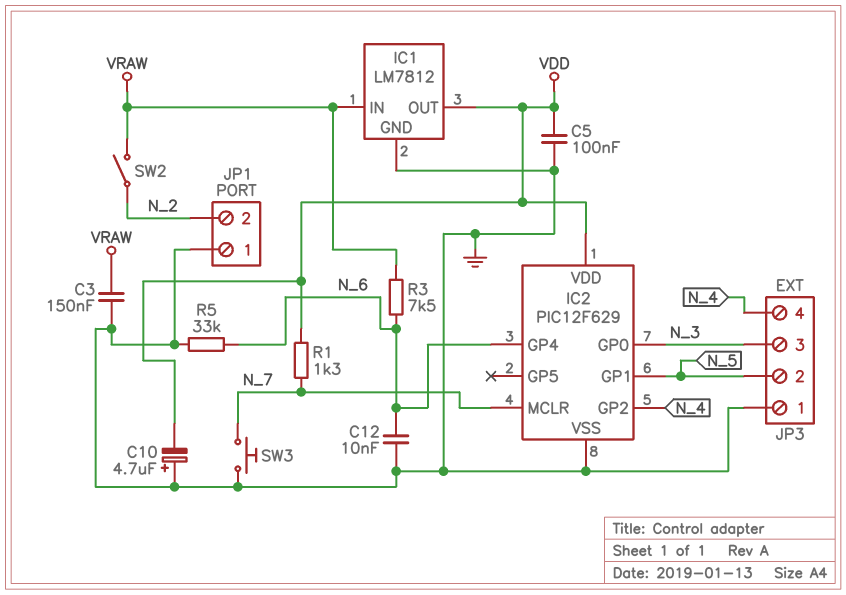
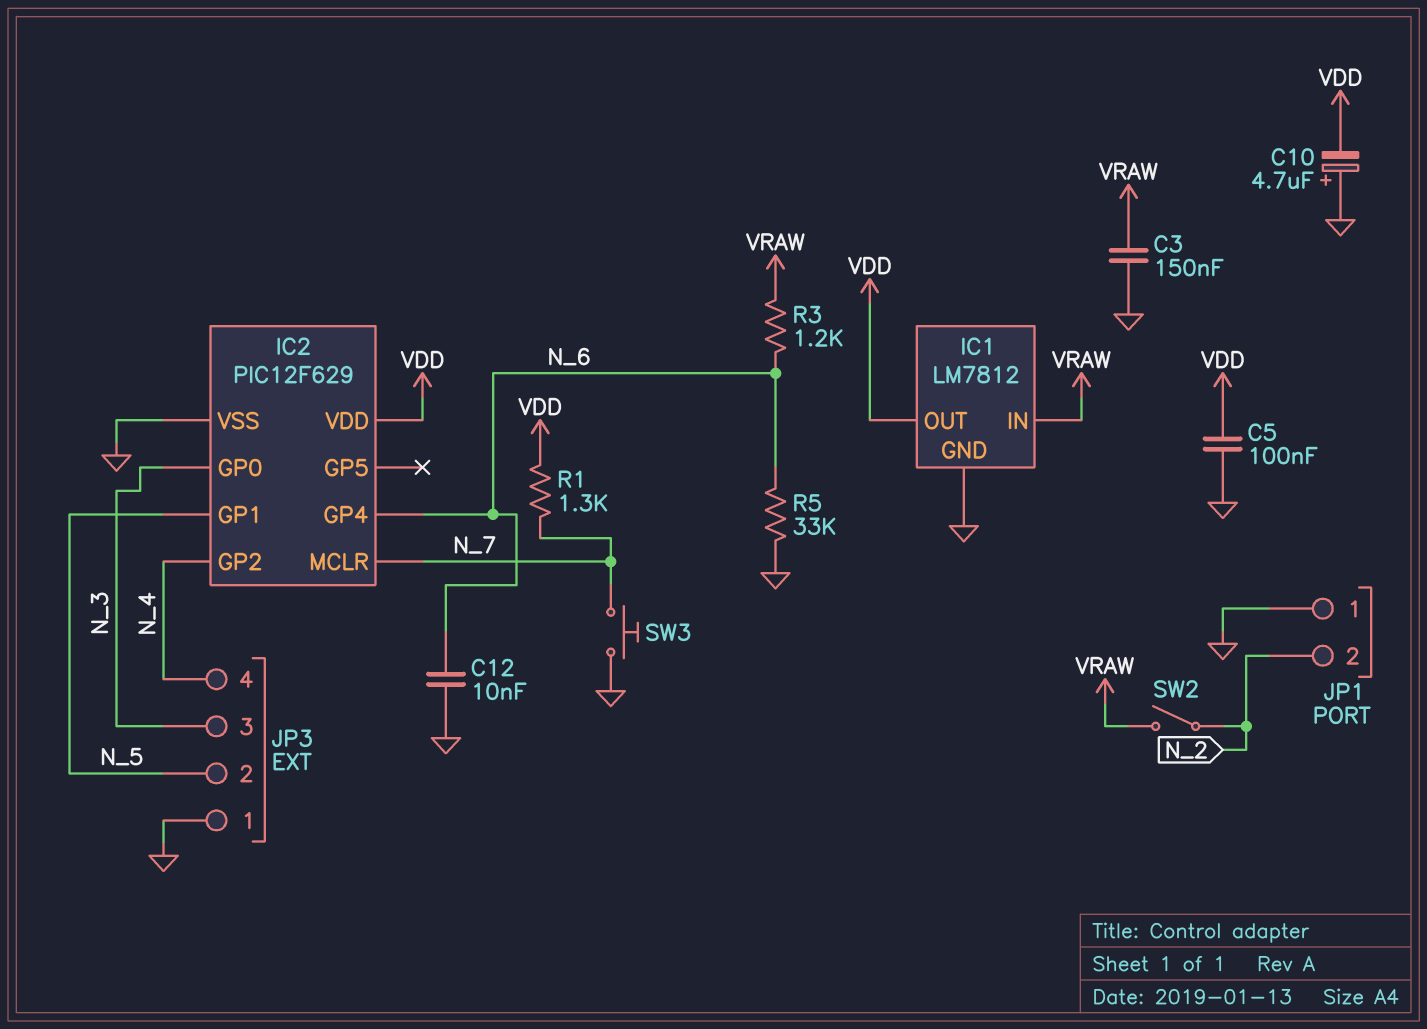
R3: 7.5k (N_6, VRAW) -> 1.2k (N_6, VRAW)

